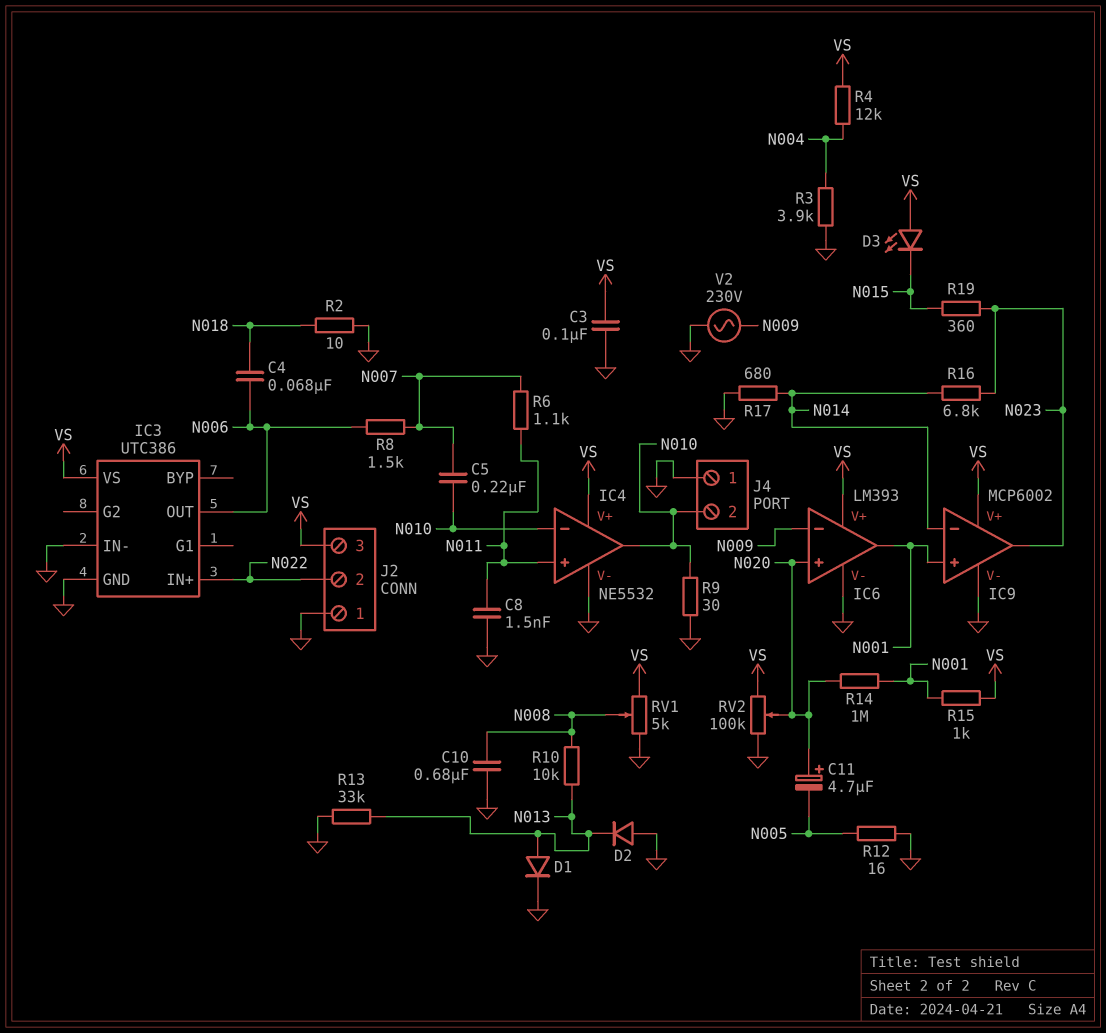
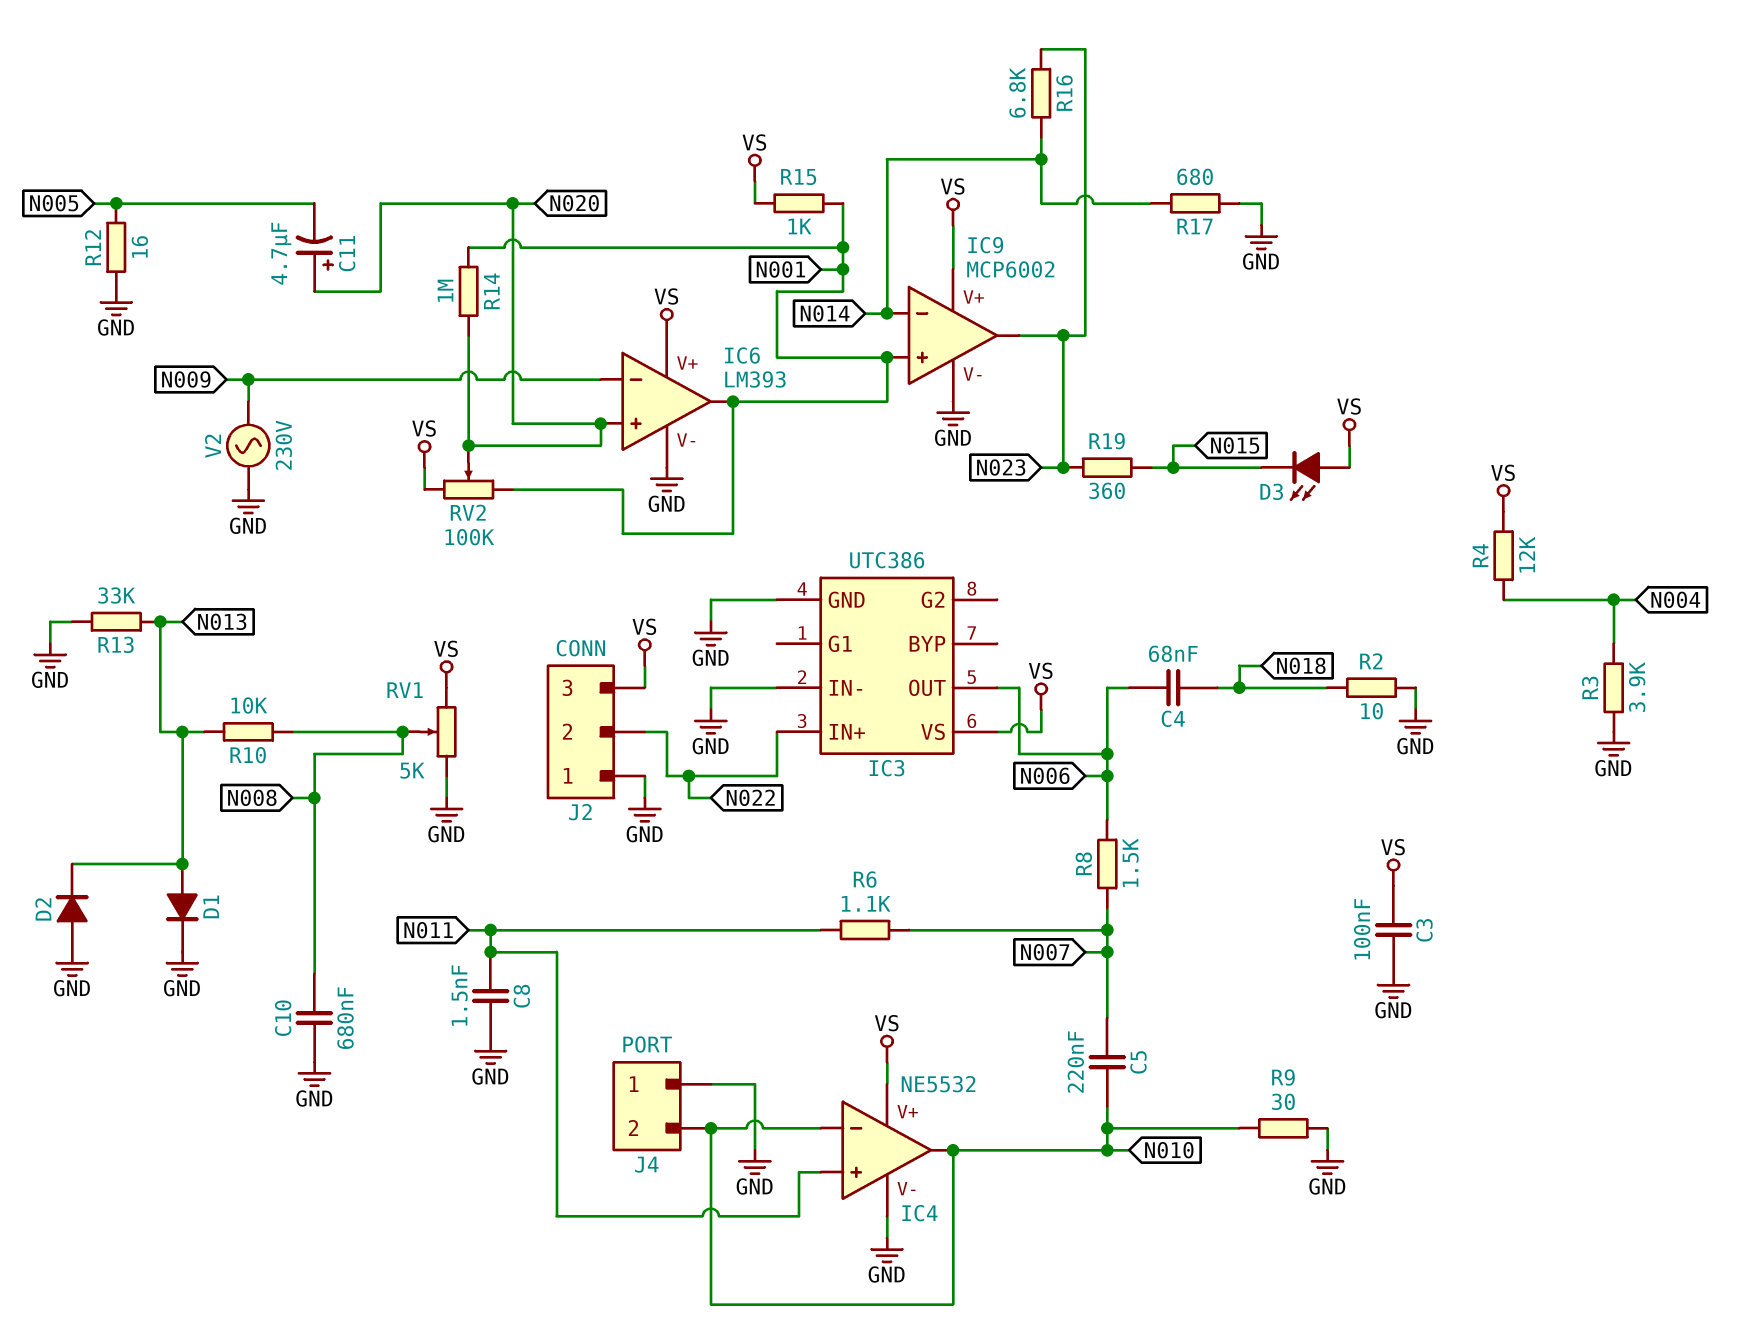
RV2: 100k (GND, VS, wiper N020) -> 100k (N001, VS, wiper N020)

